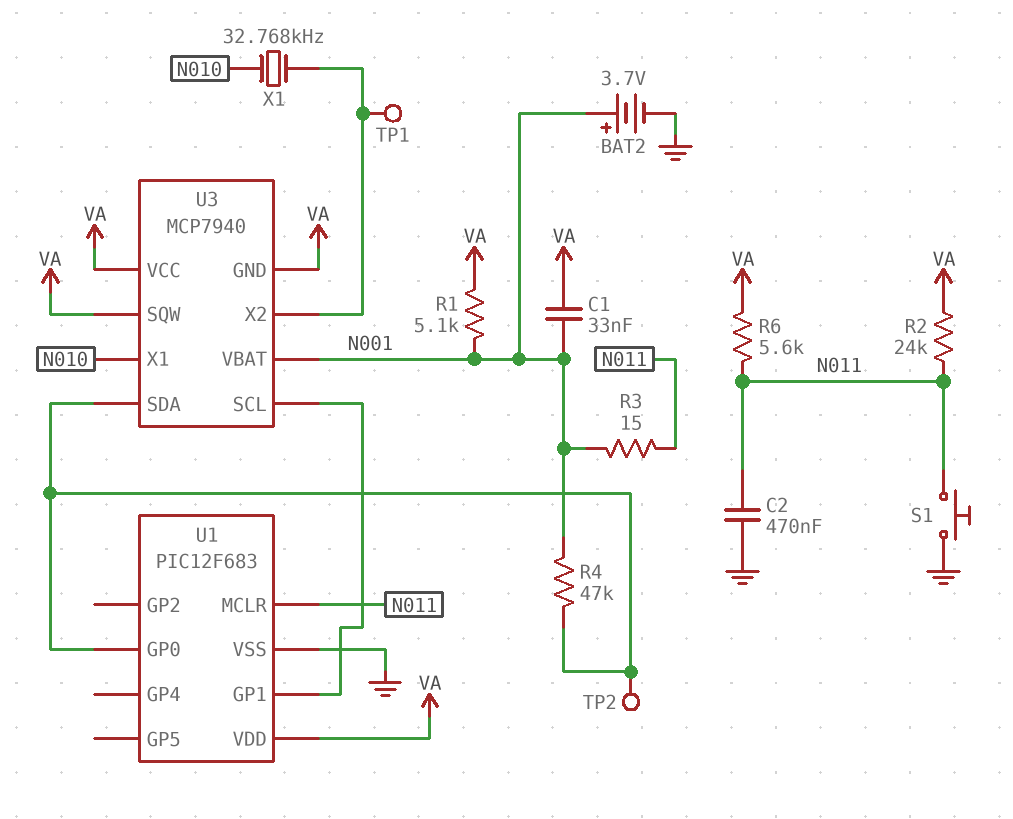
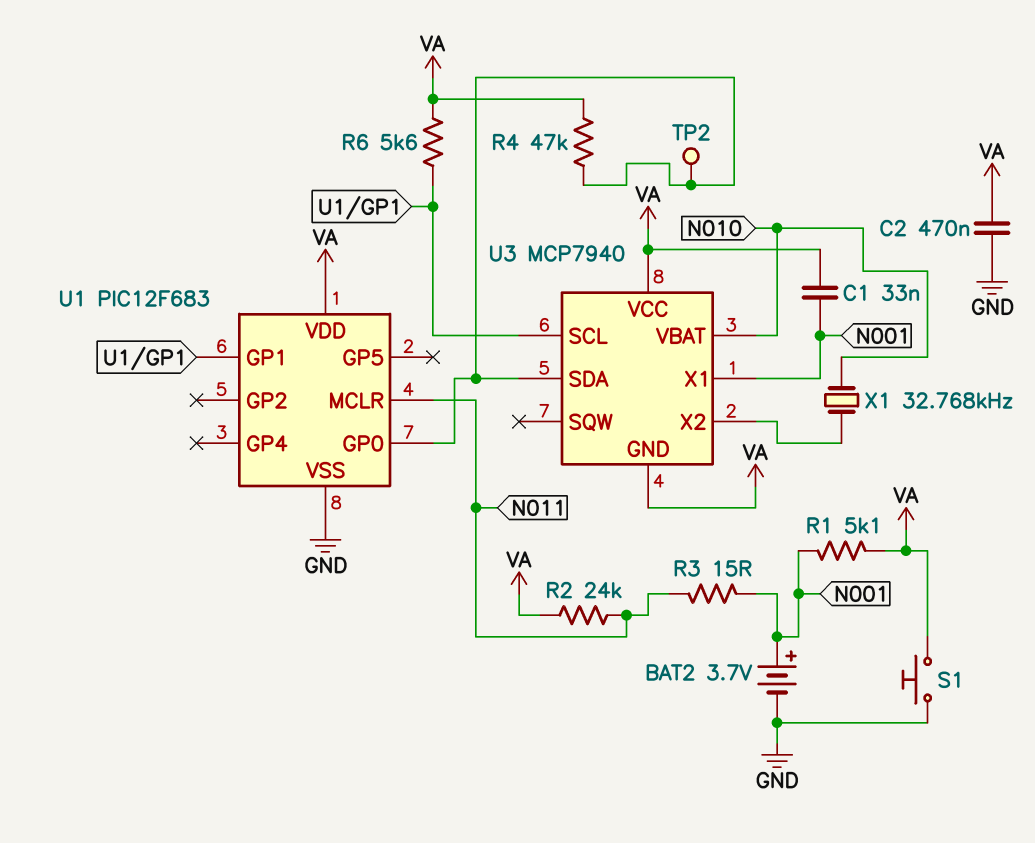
C2: 470nF (GND, N011) -> 470nF (GND, VA)
R4: 47k (N001, U1/GP0) -> 47k (U1/GP0, VA)
R6: 5.6k (N011, VA) -> 5.6k (U1/GP1, VA)
S1: button (GND, N011) -> button (GND, VA)
TP1: test point (U3/X2) -> none
U3 pin SQW: VA -> none
U3 pin VBAT: N001 -> N010
U3 pin X1: N010 -> N001

